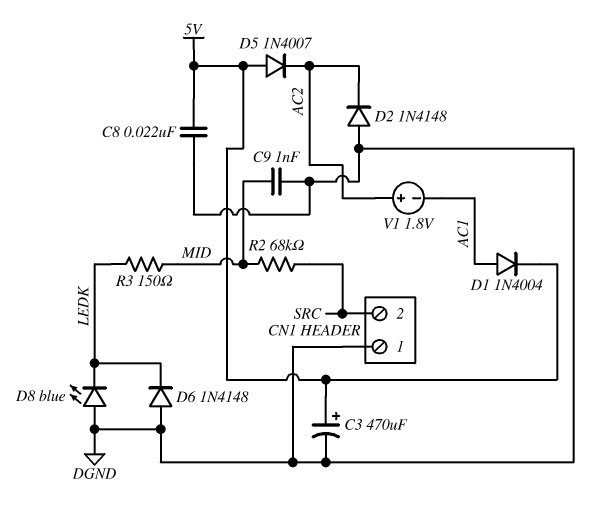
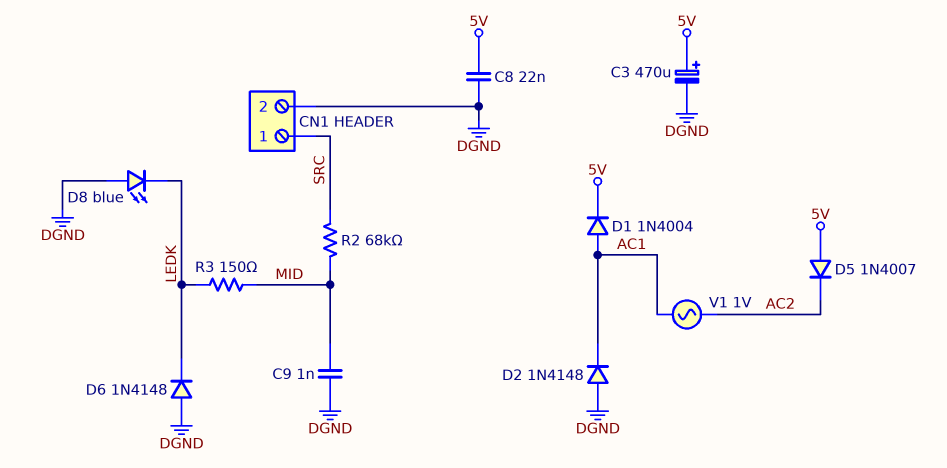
CN1 pin 1: DGND -> SRC
CN1 pin 2: SRC -> DGND
D2: diode 1N4148 (A DGND, K AC2) -> diode 1N4148 (A DGND, K AC1)
V1: 1.8V (plus AC2, minus AC1) -> AC 1V (AC1, AC2)

